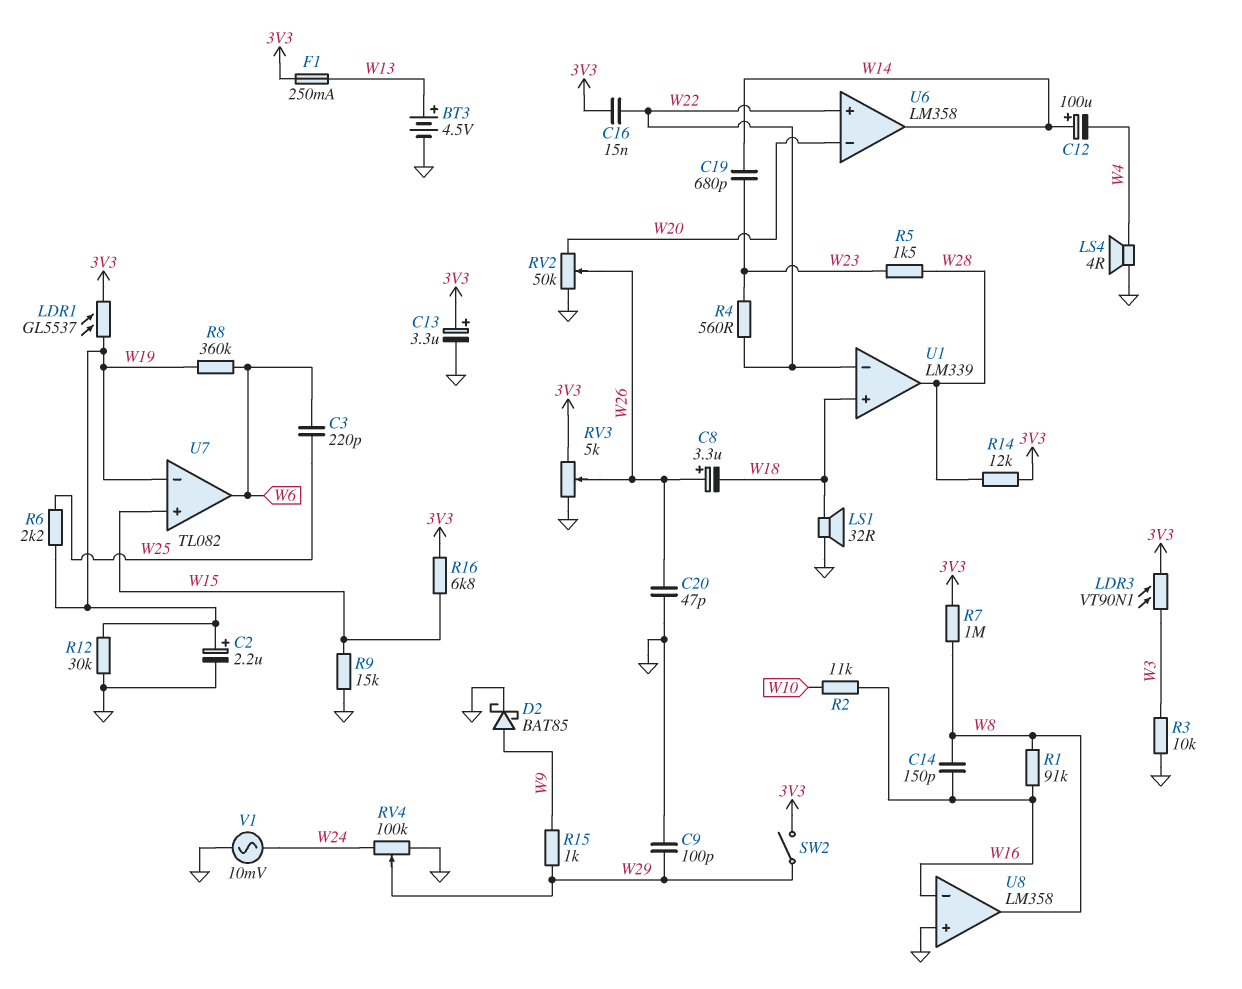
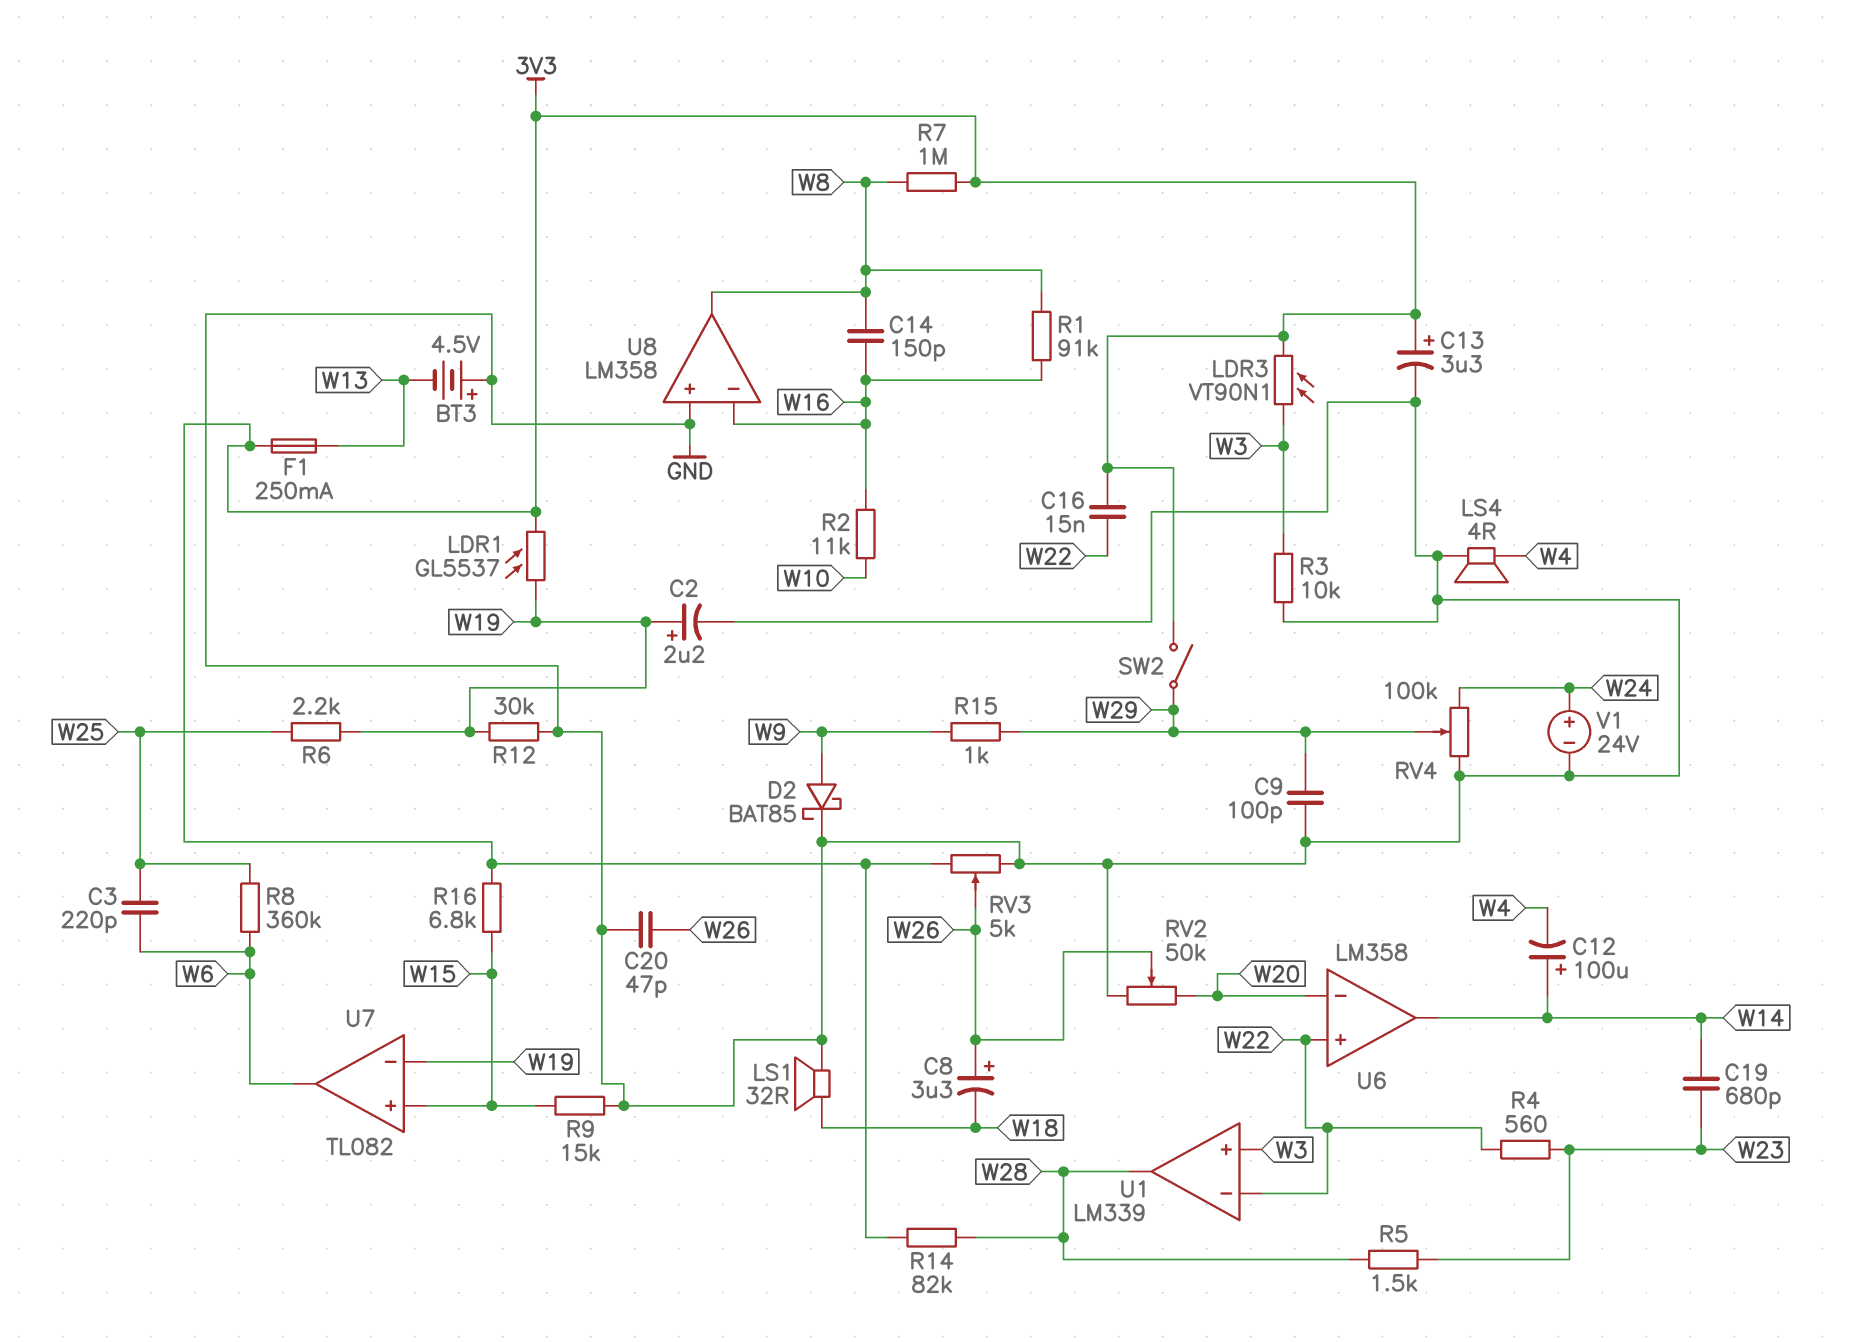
BT3: 4.5V (plus W13, minus GND) -> 4.5V (plus GND, minus W13)
R8: 360k (W6, W19) -> 360k (W6, W25)
R14: 12k (3V3, W28) -> 82k (3V3, W28)
U1 pin in+: W18 -> W3
V1: AC 10mV (GND, W24) -> 24V (plus W24, minus GND)

